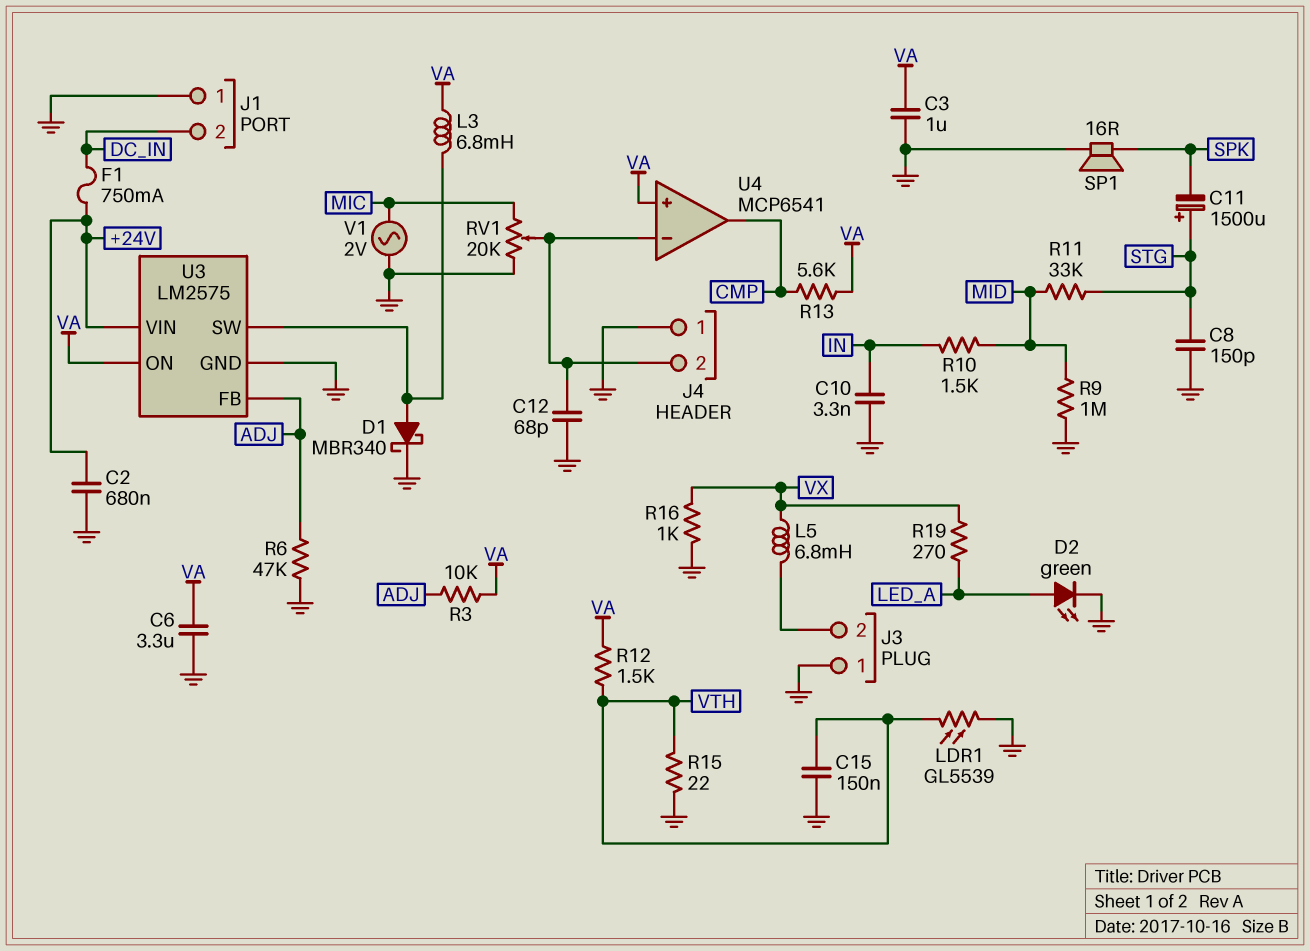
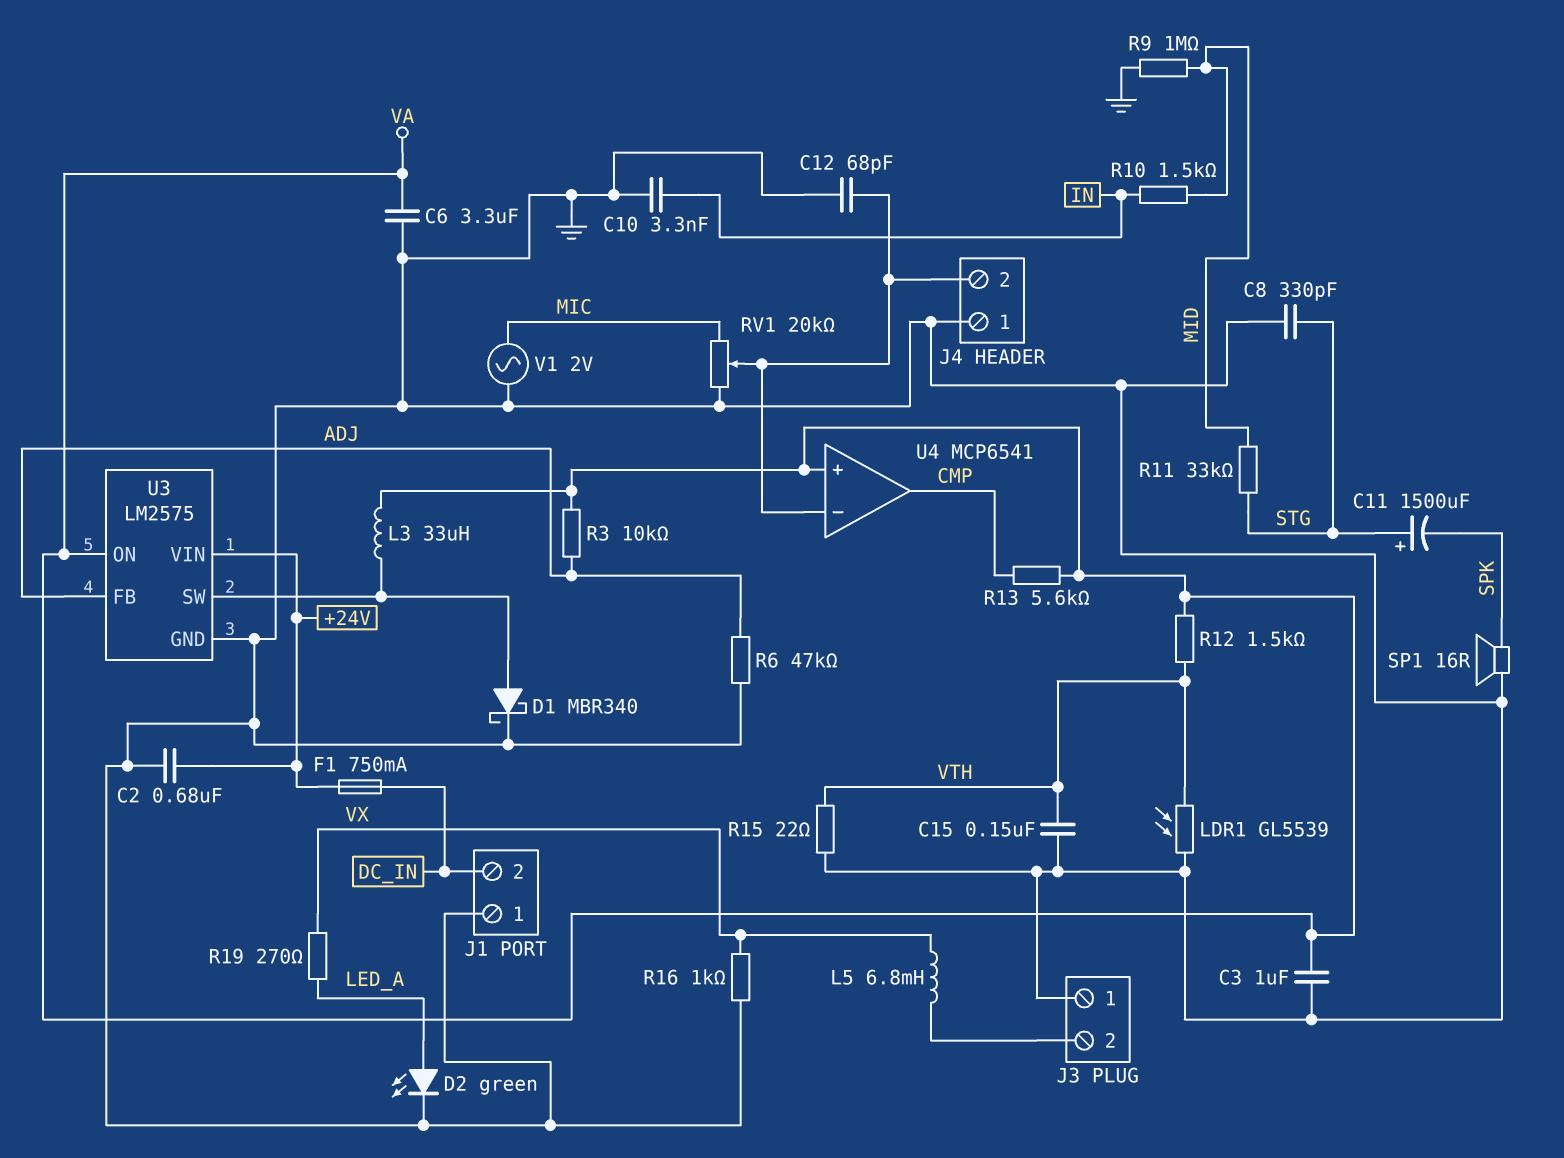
C8: 150pF (GND, STG) -> 330pF (GND, STG)
L3: 6.8mH (U3/SW, VA) -> 33uH (U3/SW, VA)

